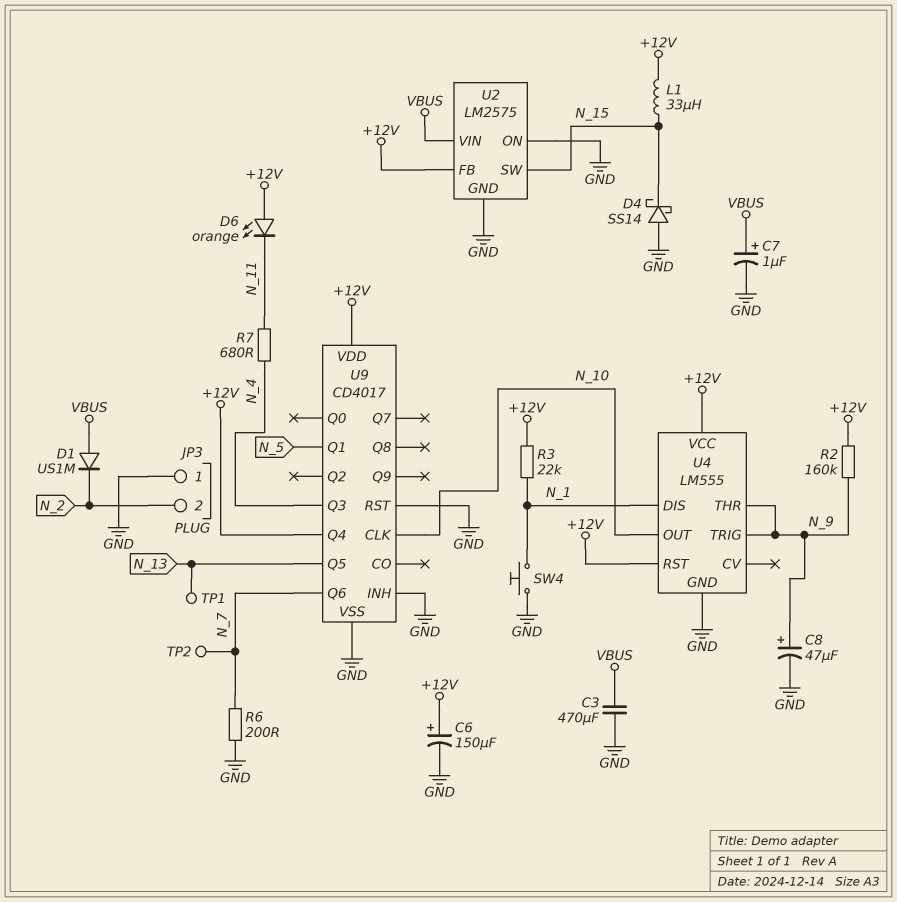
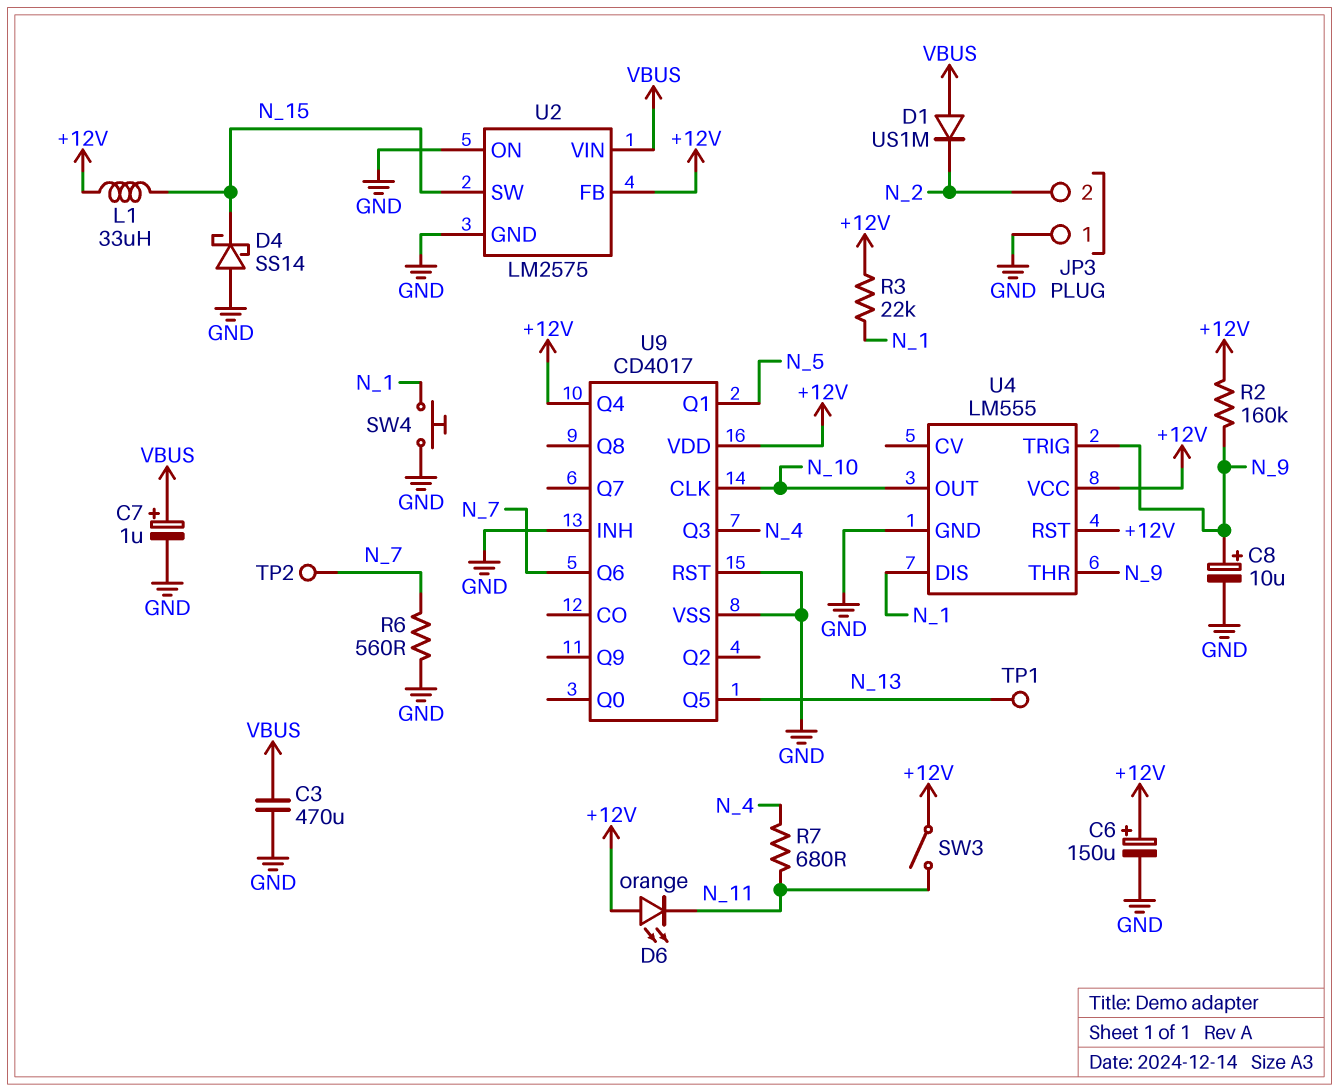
C8: 47uF (plus N_9, minus GND) -> 10uF (plus N_9, minus GND)
R6: 200 (GND, N_7) -> 560 (GND, N_7)
SW3: none -> switch (+12V, N_11)

